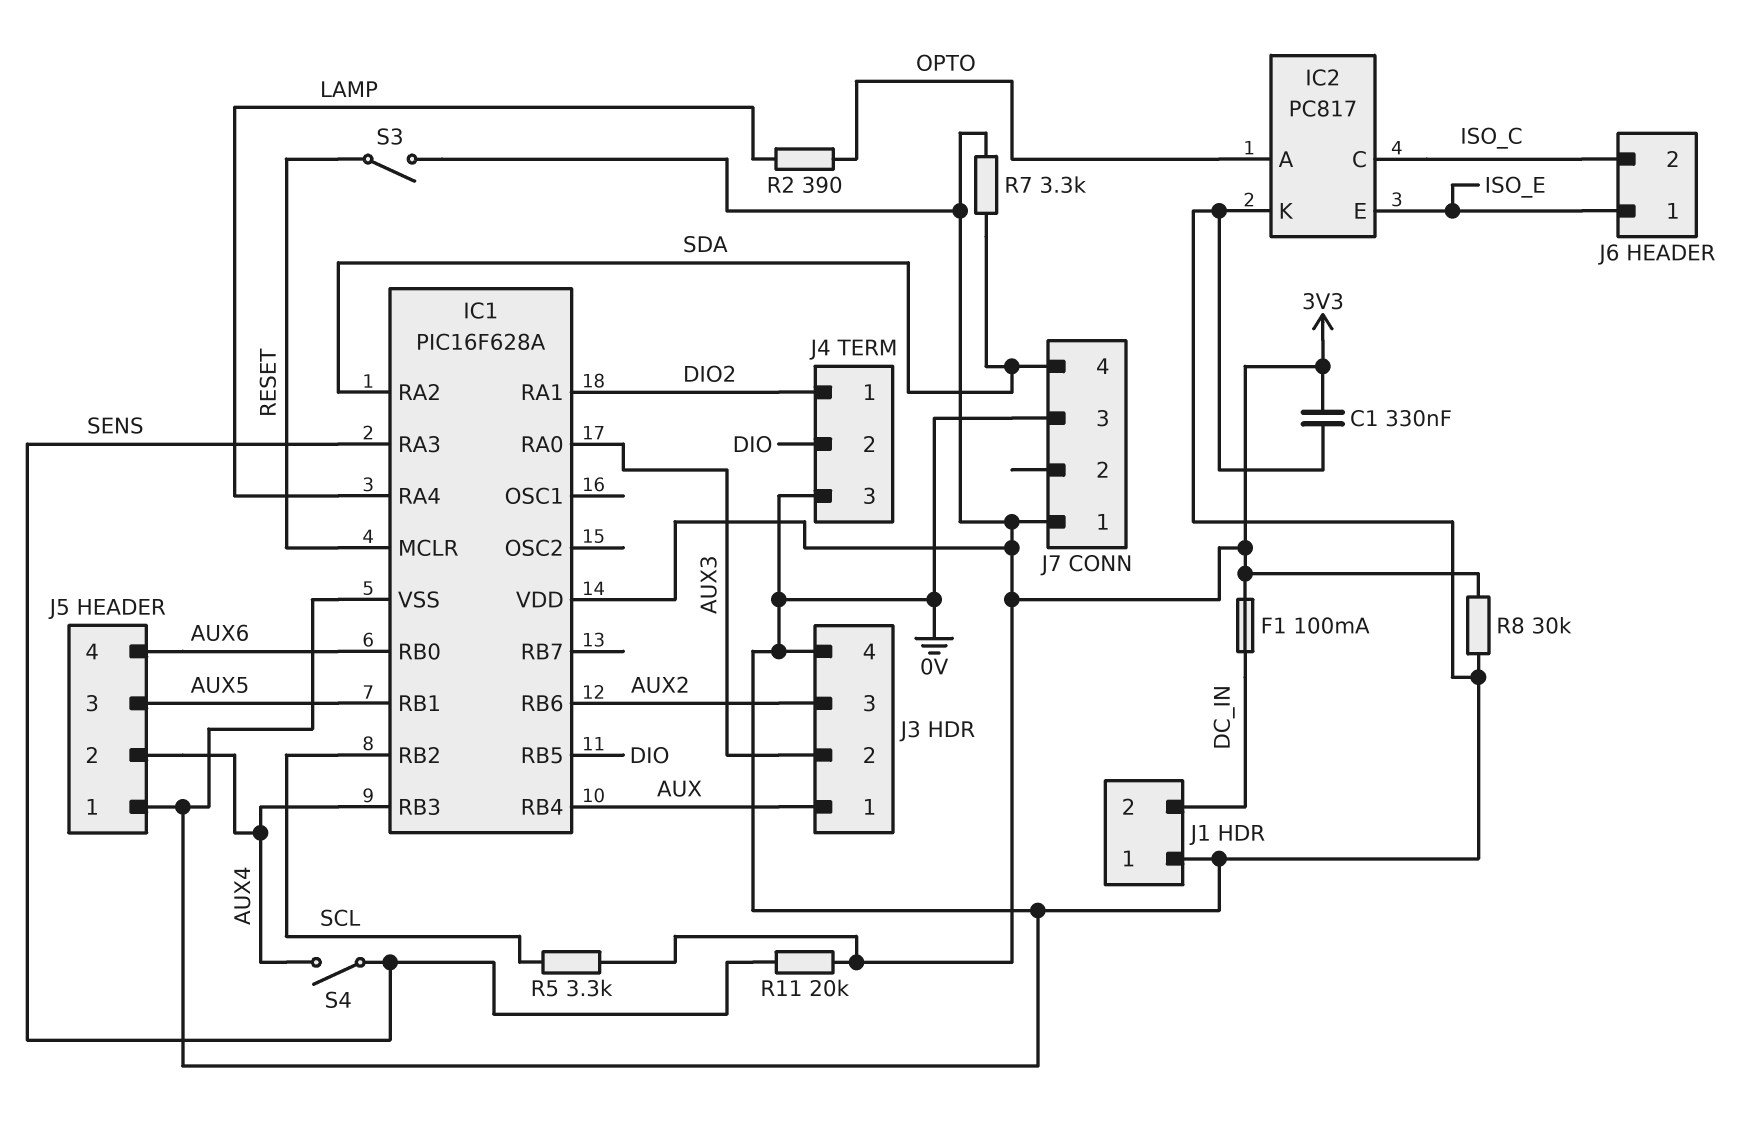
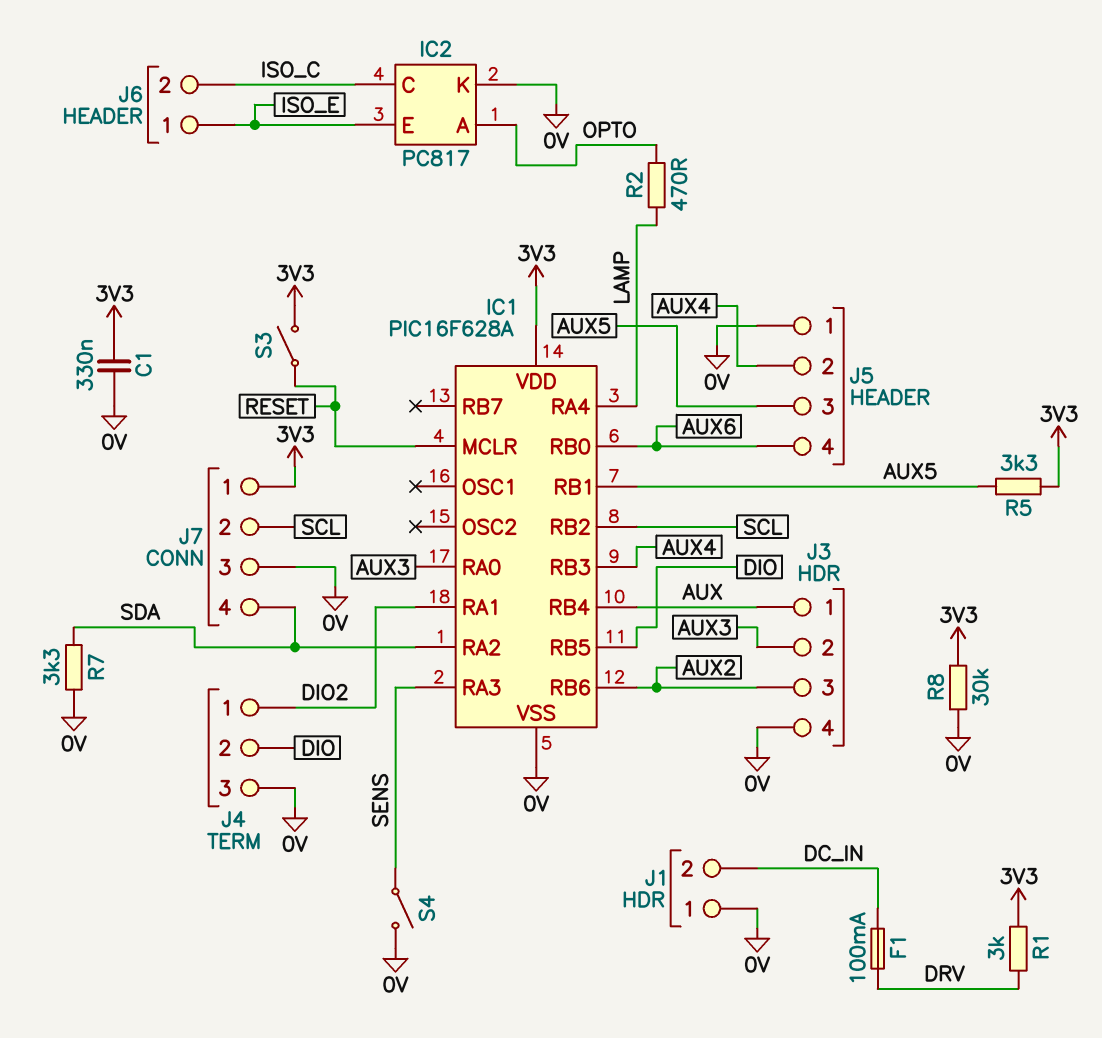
F1: 100mA (3V3, DC_IN) -> 100mA (DC_IN, DRV)
J7 pin 2: none -> SCL
R1: none -> 3k (3V3, DRV)
R2: 390 (LAMP, OPTO) -> 470 (LAMP, OPTO)
R5: 3.3k (3V3, SCL) -> 3.3k (3V3, AUX5)
R7: 3.3k (3V3, SDA) -> 3.3k (0V, SDA)
R11: 20k (3V3, SENS) -> none
S4: switch (AUX4, SENS) -> switch (0V, SENS)

